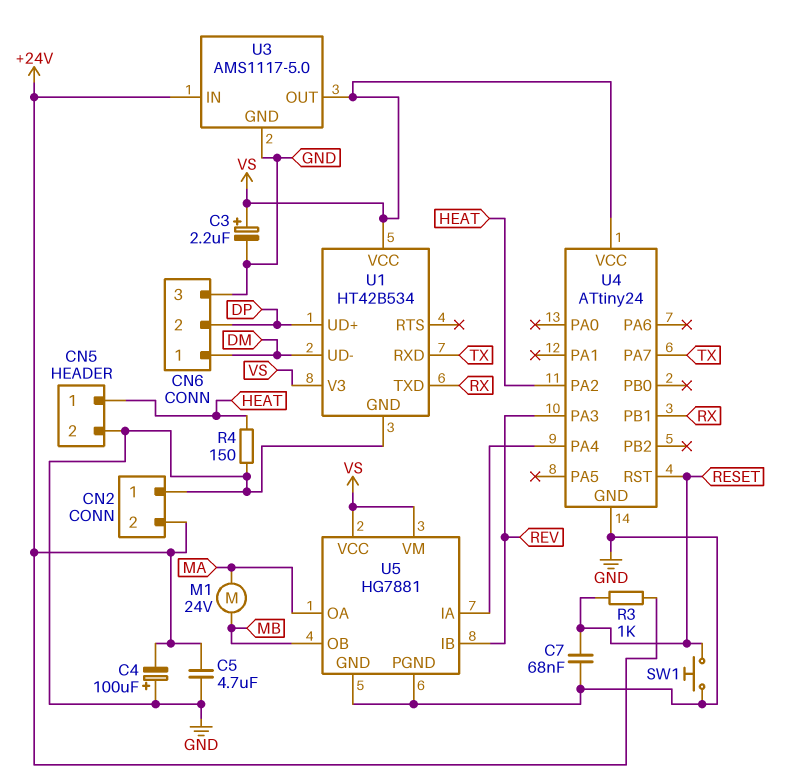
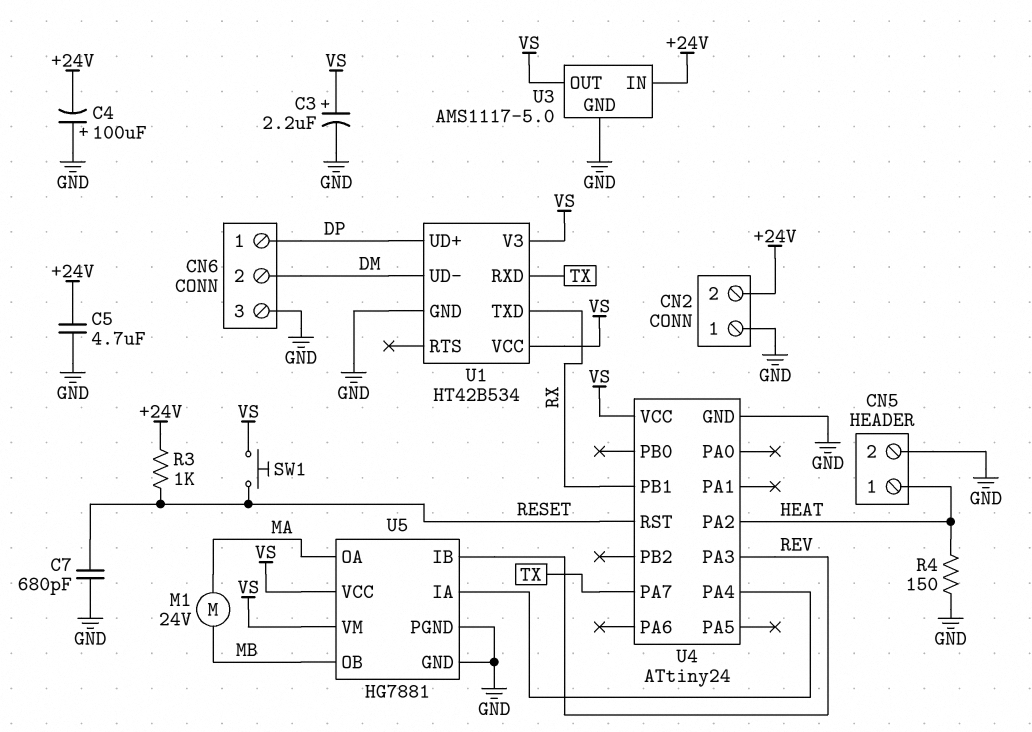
C7: 68nF (GND, RESET) -> 680pF (GND, RESET)
CN6 pin 1: DM -> DP
CN6 pin 2: DP -> DM
SW1: button (GND, RESET) -> button (RESET, VS)

